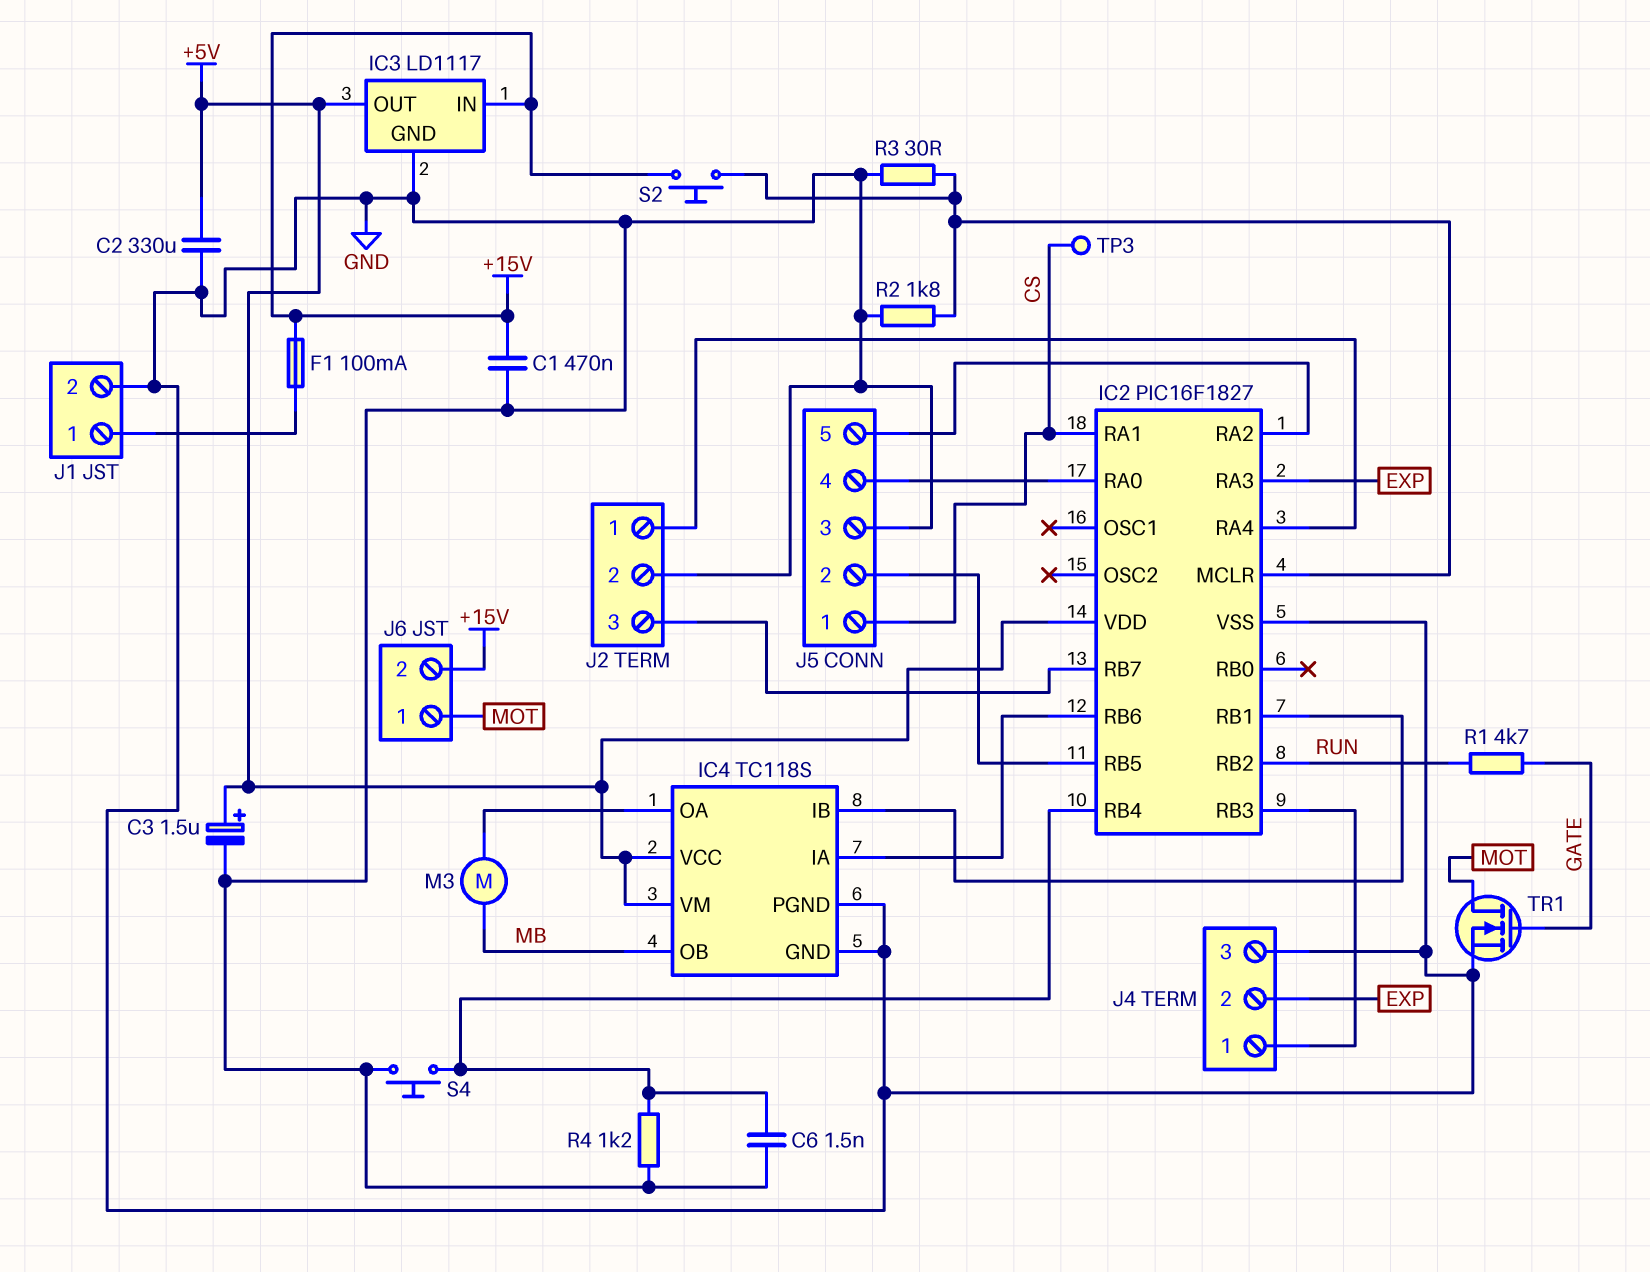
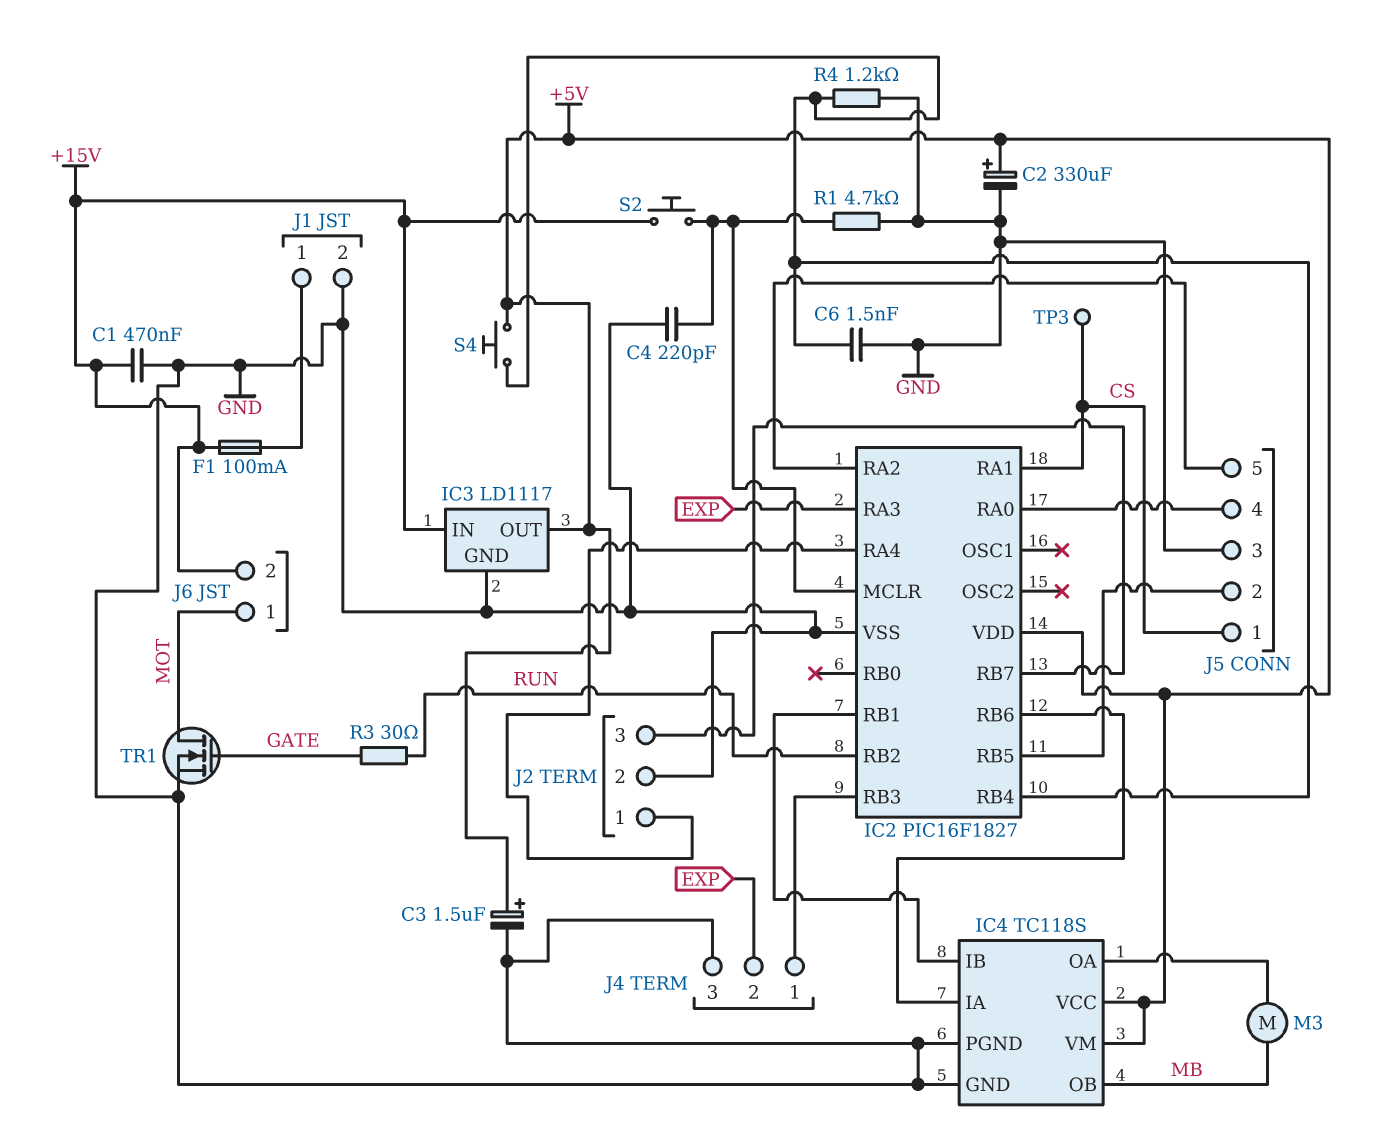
C2: 330uF (+5V, GND) -> 330uF (plus +5V, minus GND)
C4: none -> 220pF (GND, IC2/MCLR)
R1: 4.7k (GATE, RUN) -> 4.7k (GND, IC2/MCLR)
R2: 1.8k (GND, IC2/MCLR) -> none
R3: 30 (GND, IC2/MCLR) -> 30 (GATE, RUN)
S4: button (GND, IC2/RB4) -> button (+5V, IC2/RB4)

